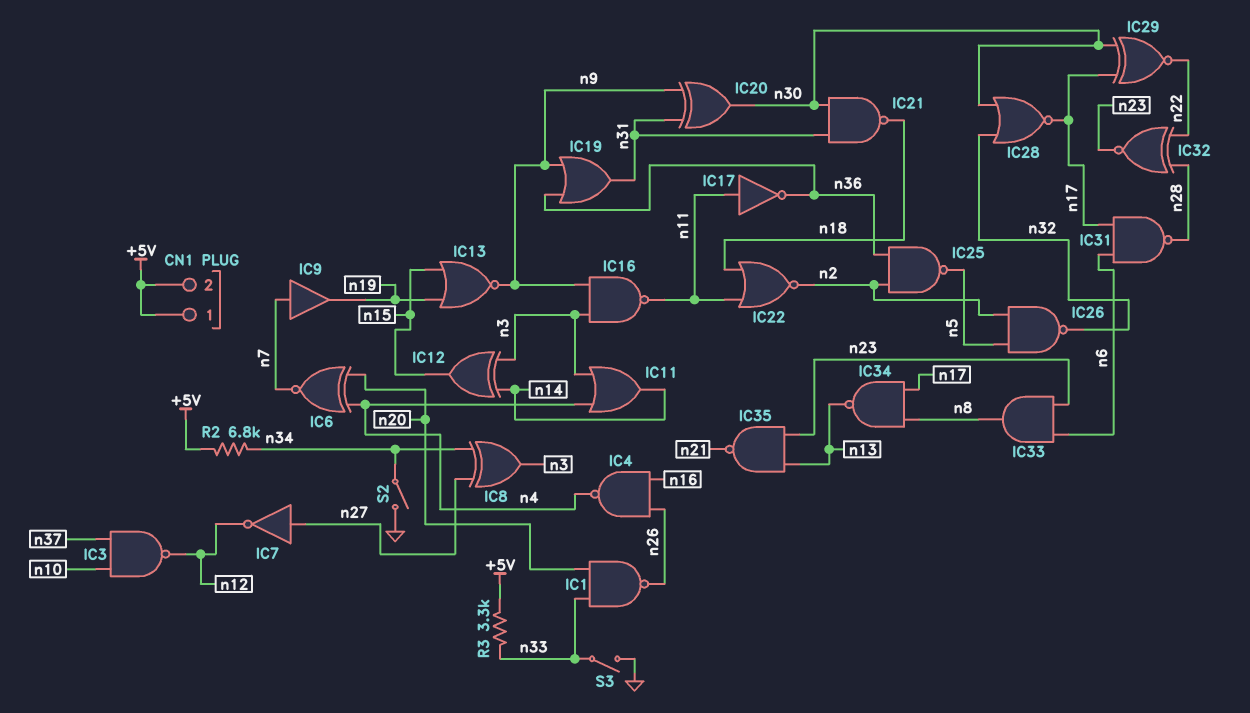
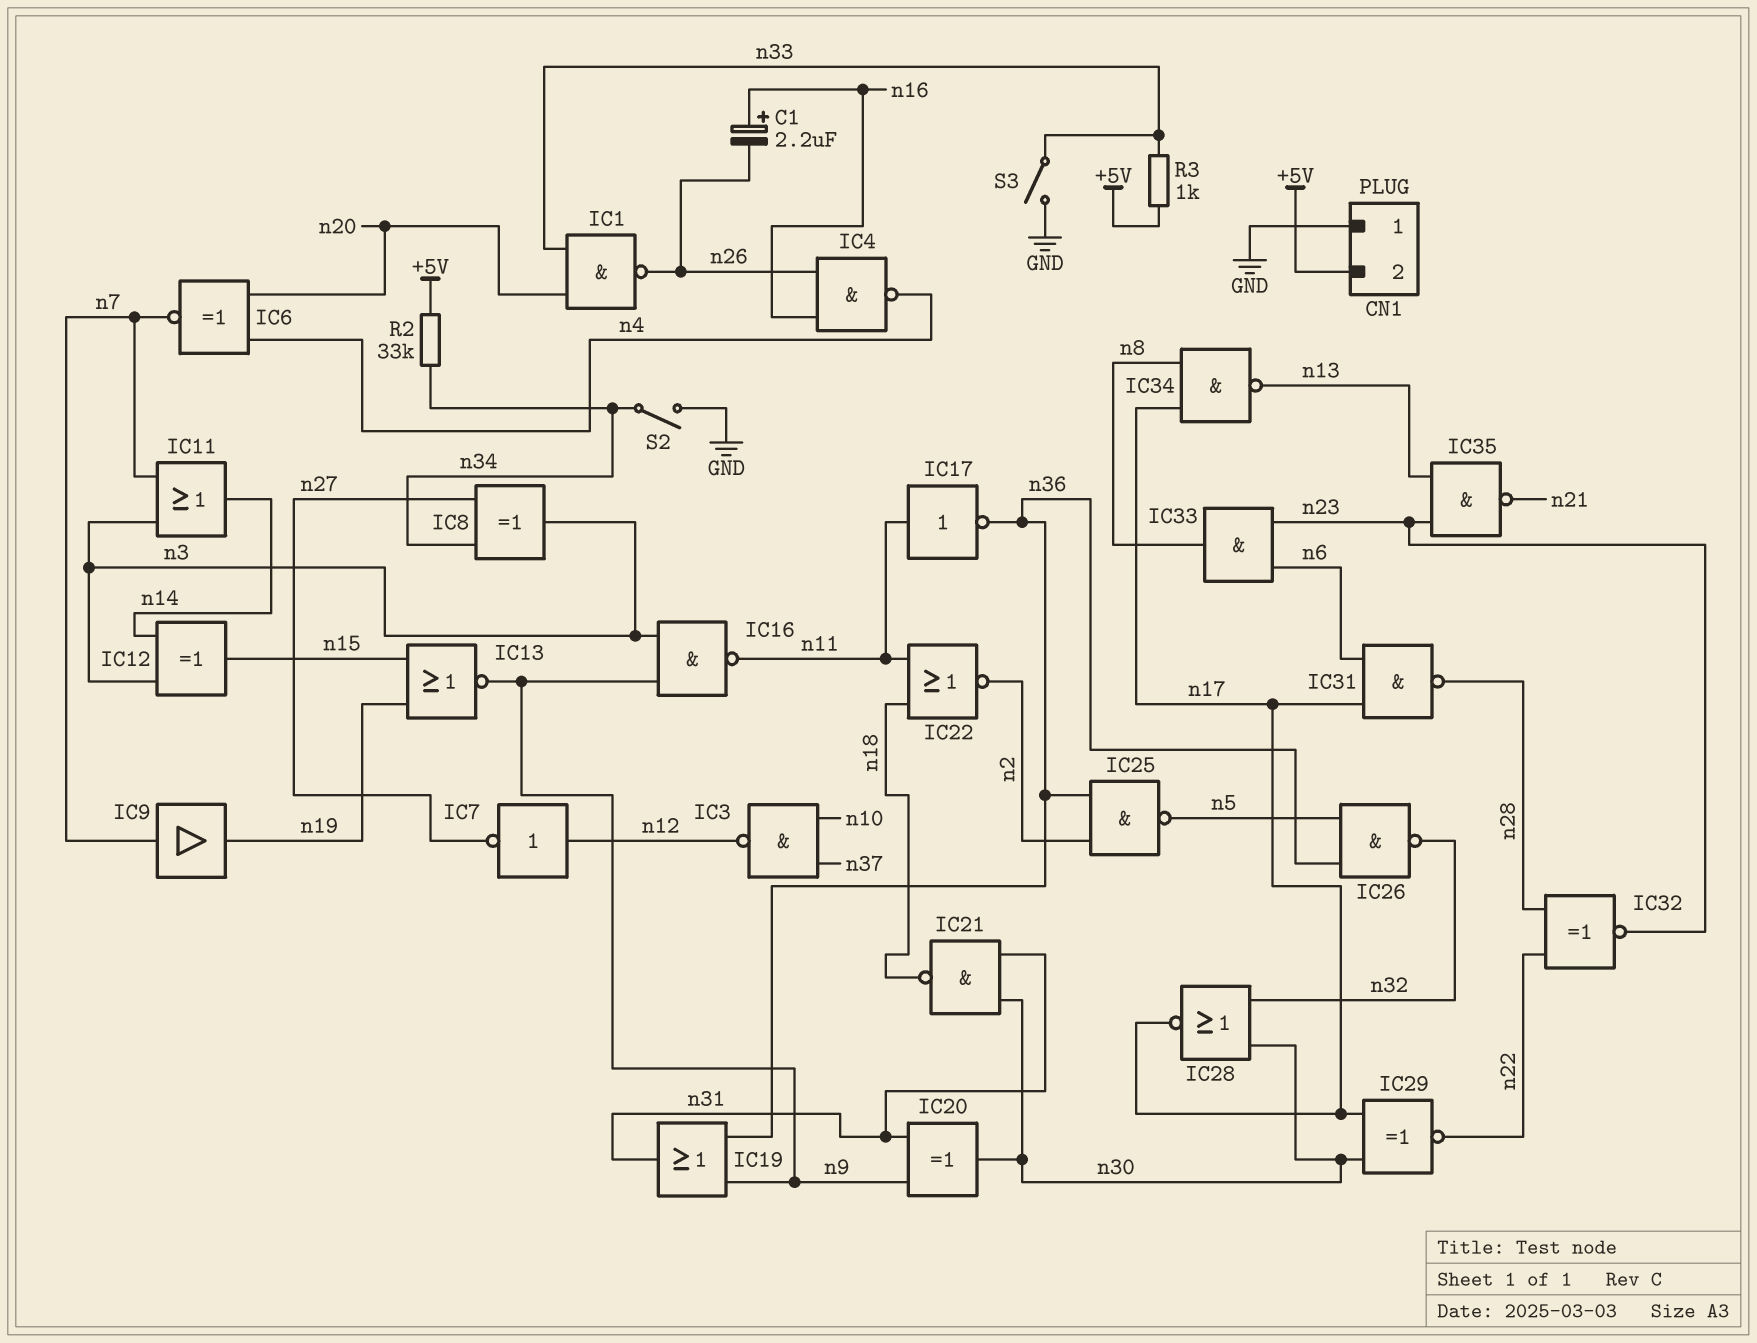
C1: none -> 2.2uF (plus n16, minus n26)
CN1 pin 1: +5V -> GND
IC7: NOT (in n27, out n12) -> NOT (in n12, out n27)
IC11: OR (in n3, in n4, out n14) -> OR (in n3, in n7, out n14)
IC26: NAND (in n2, in n5, out n32) -> NAND (in n5, in n36, out n32)
R2: 6.8k (+5V, n34) -> 33k (+5V, n34)
R3: 3.3k (+5V, n33) -> 1k (+5V, n33)

